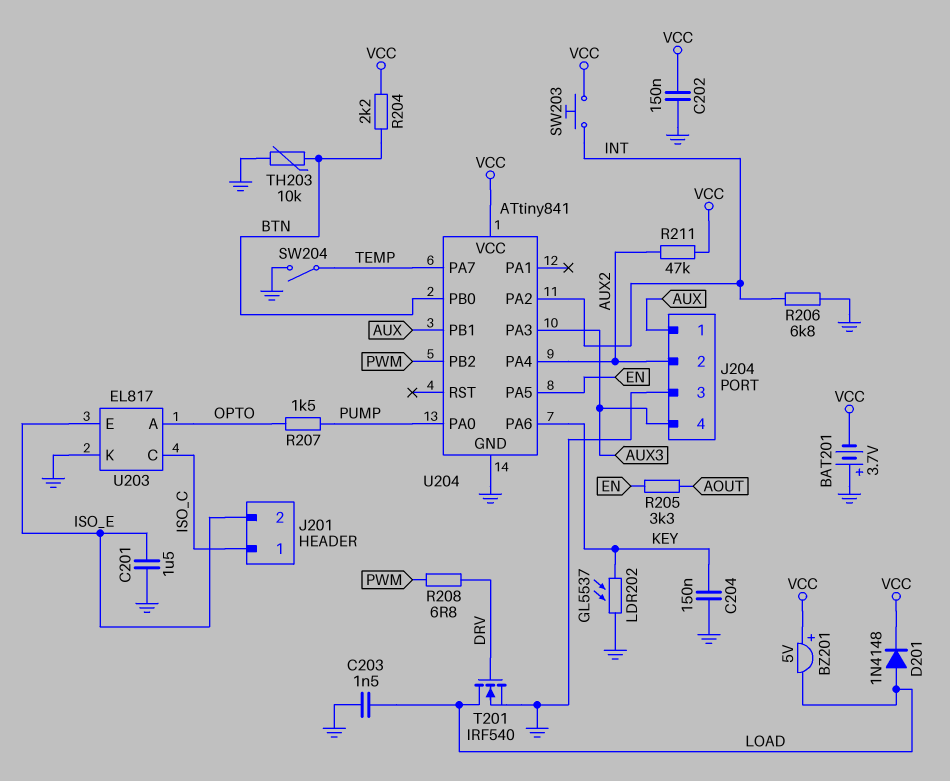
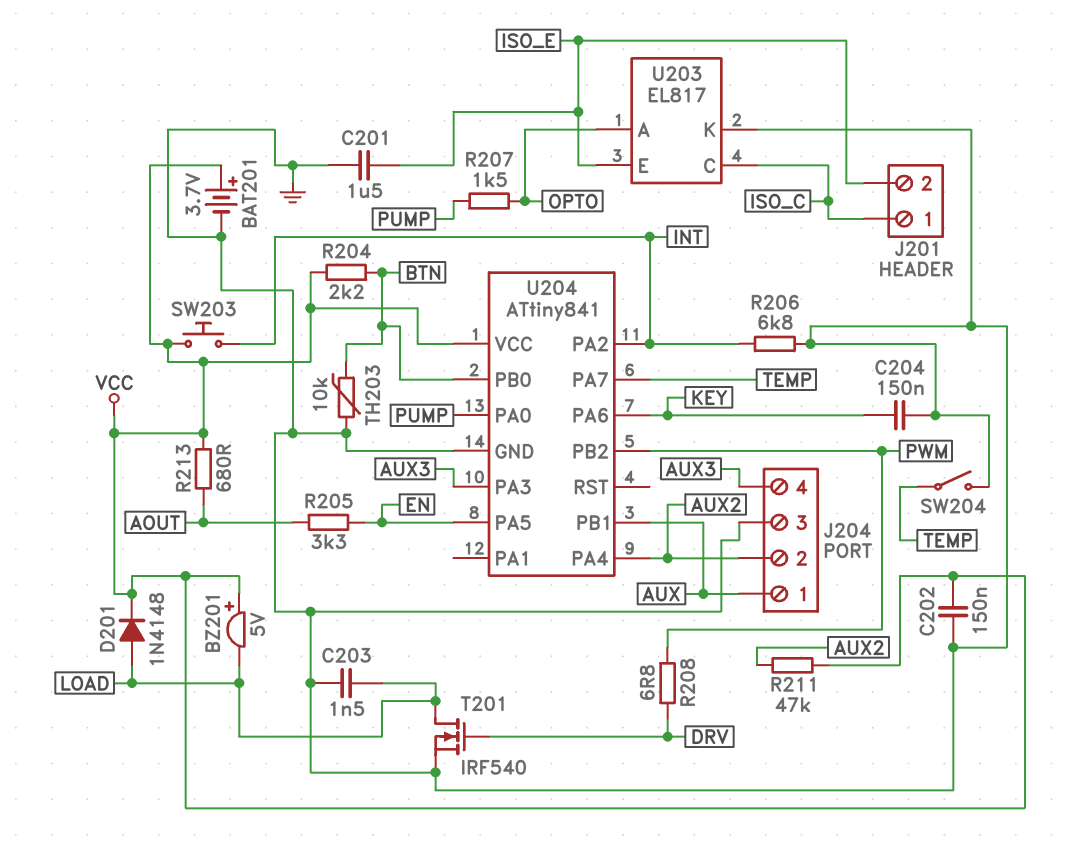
BAT201: 3.7V (plus GND, minus VCC) -> 3.7V (plus VCC, minus GND)
LDR202: GL5537 (GND, KEY) -> none
R213: none -> 680 (AOUT, VCC)

